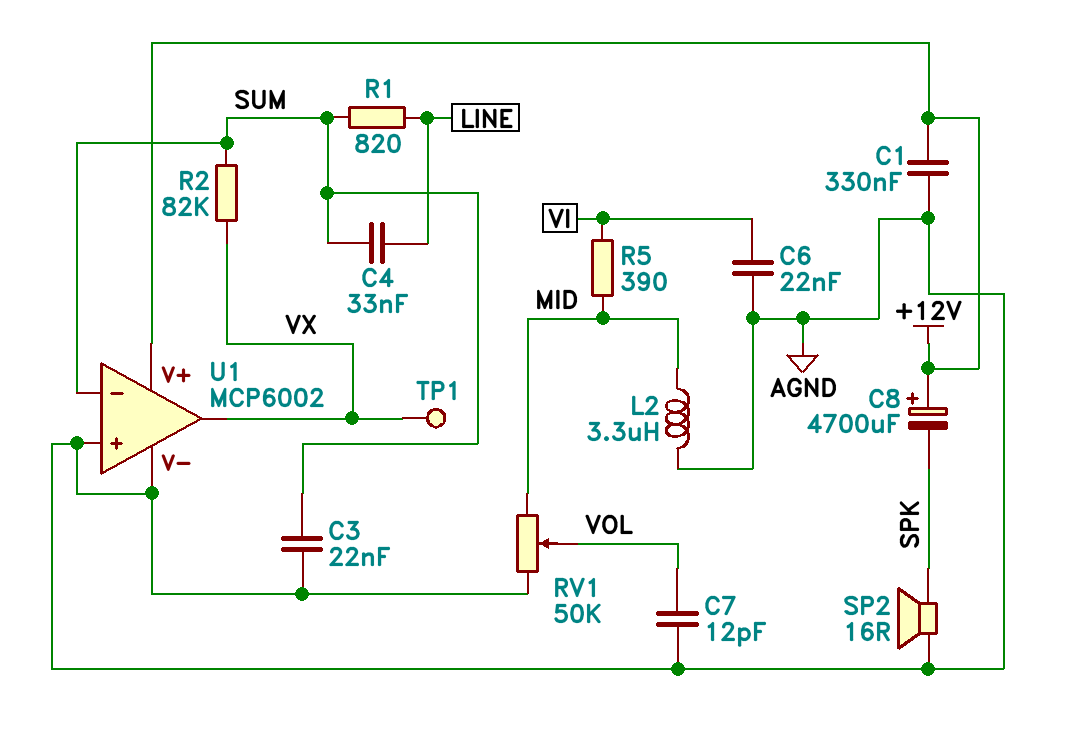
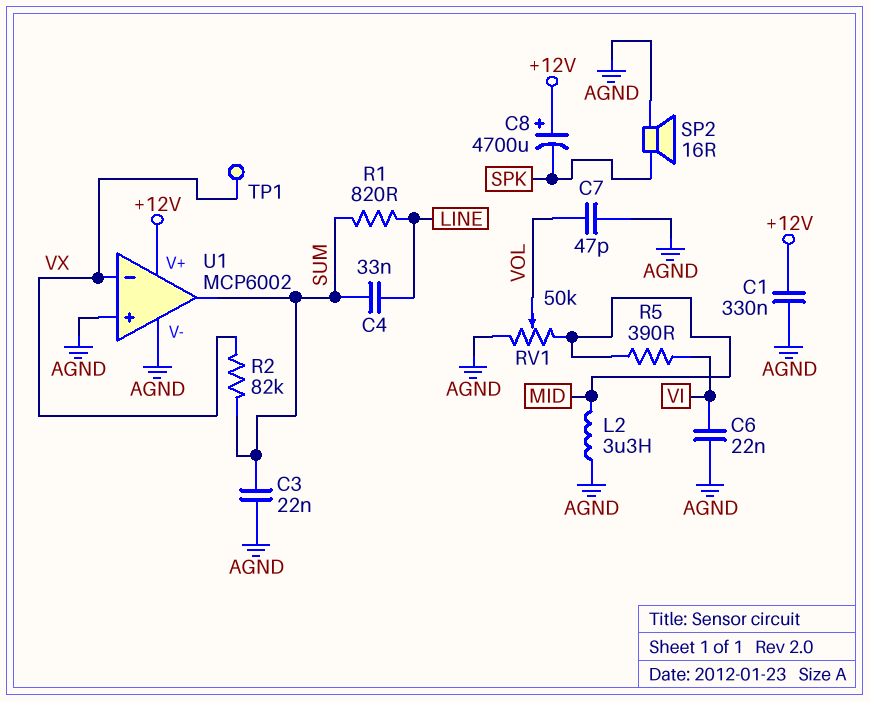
C7: 12pF (AGND, VOL) -> 47pF (AGND, VOL)
U1 pin in-: SUM -> VX
U1 pin out: VX -> SUM

